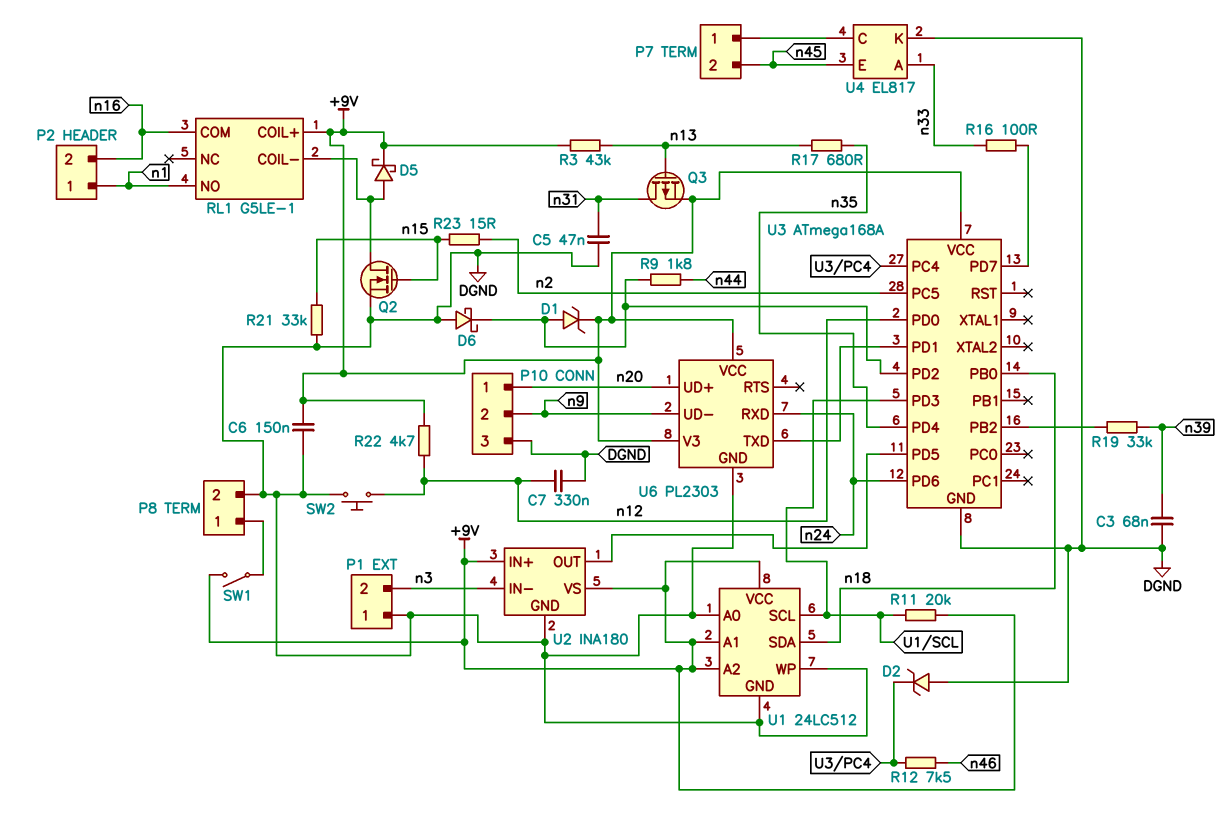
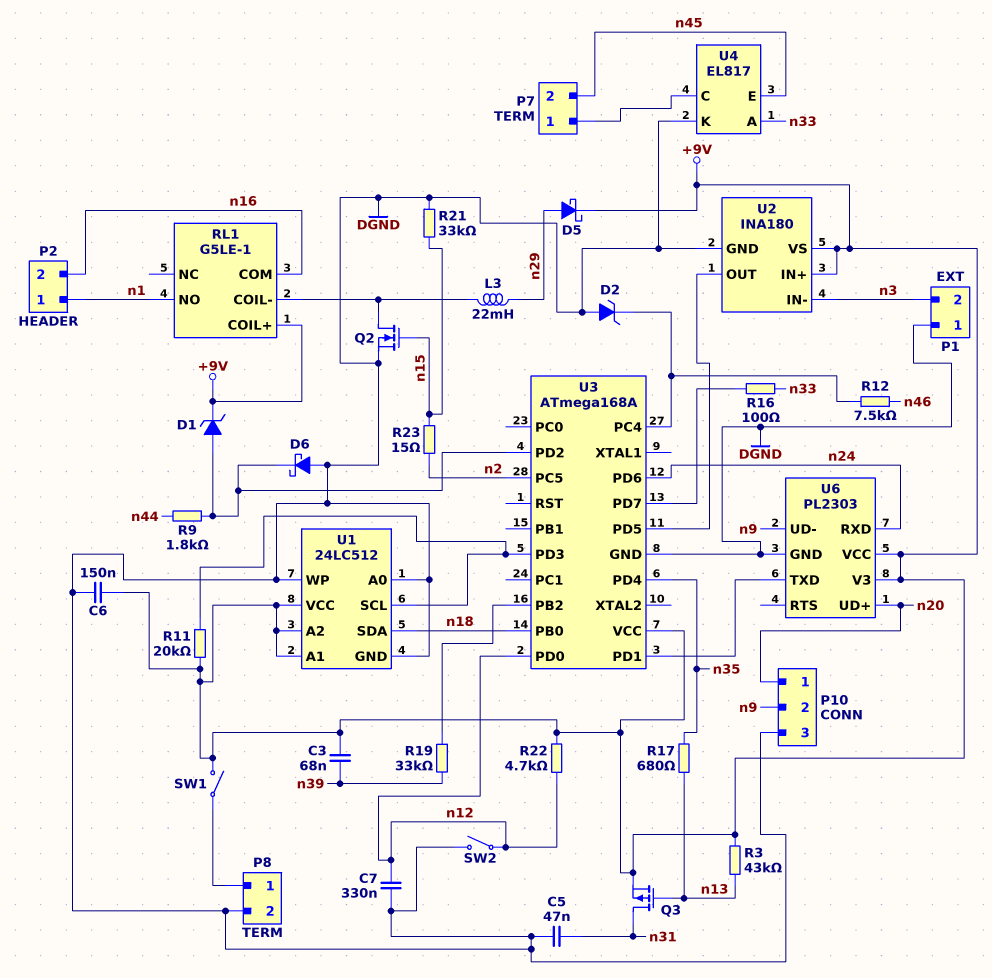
C3: 68nF (DGND, n39) -> 68nF (+9V, n39)
D5: schottky (A RL1/COIL-, K +9V) -> schottky (A n29, K +9V)
L3: none -> 22mH (RL1/COIL-, n29)
SW2: button (DGND, n12) -> switch (DGND, n12)

